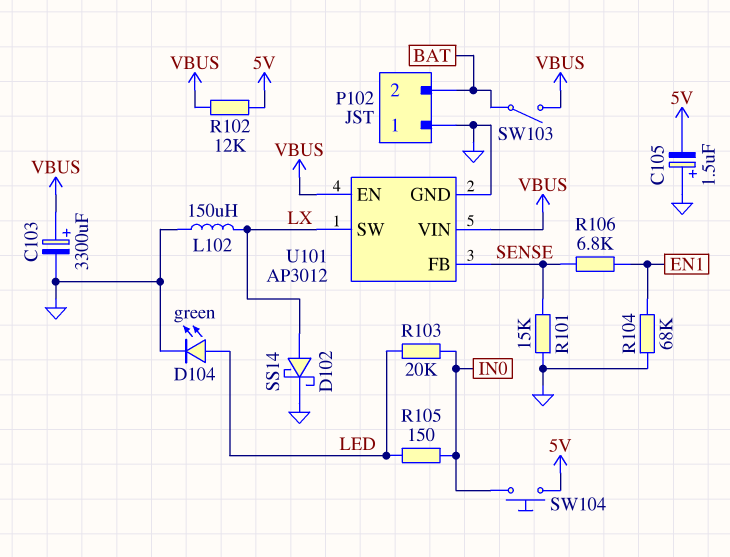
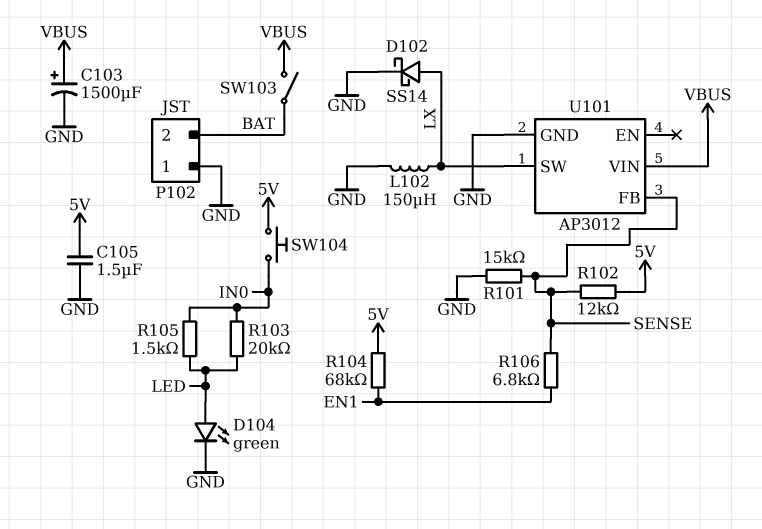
C103: 3300uF (plus VBUS, minus GND) -> 1500uF (plus VBUS, minus GND)
C105: 1.5uF (plus GND, minus 5V) -> 1.5uF (5V, GND)
R102: 12k (5V, VBUS) -> 12k (5V, SENSE)
R104: 68k (EN1, GND) -> 68k (5V, EN1)
R105: 150 (IN0, LED) -> 1.5k (IN0, LED)
U101 pin EN: VBUS -> none

